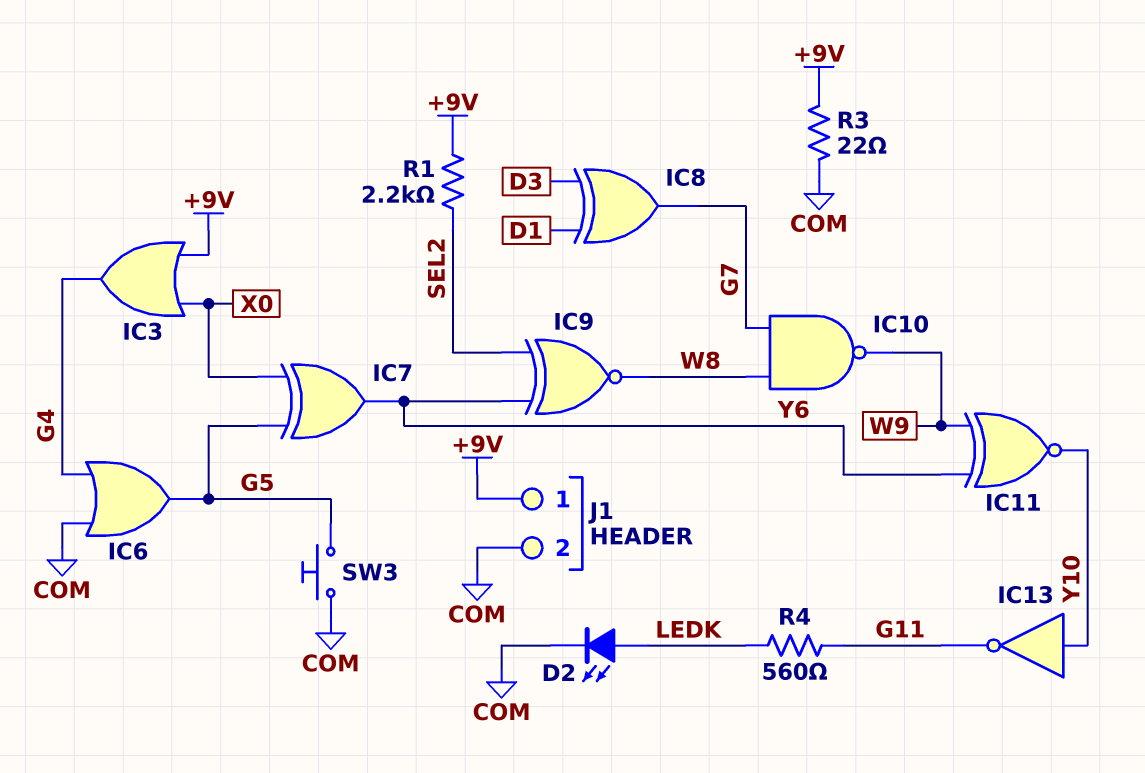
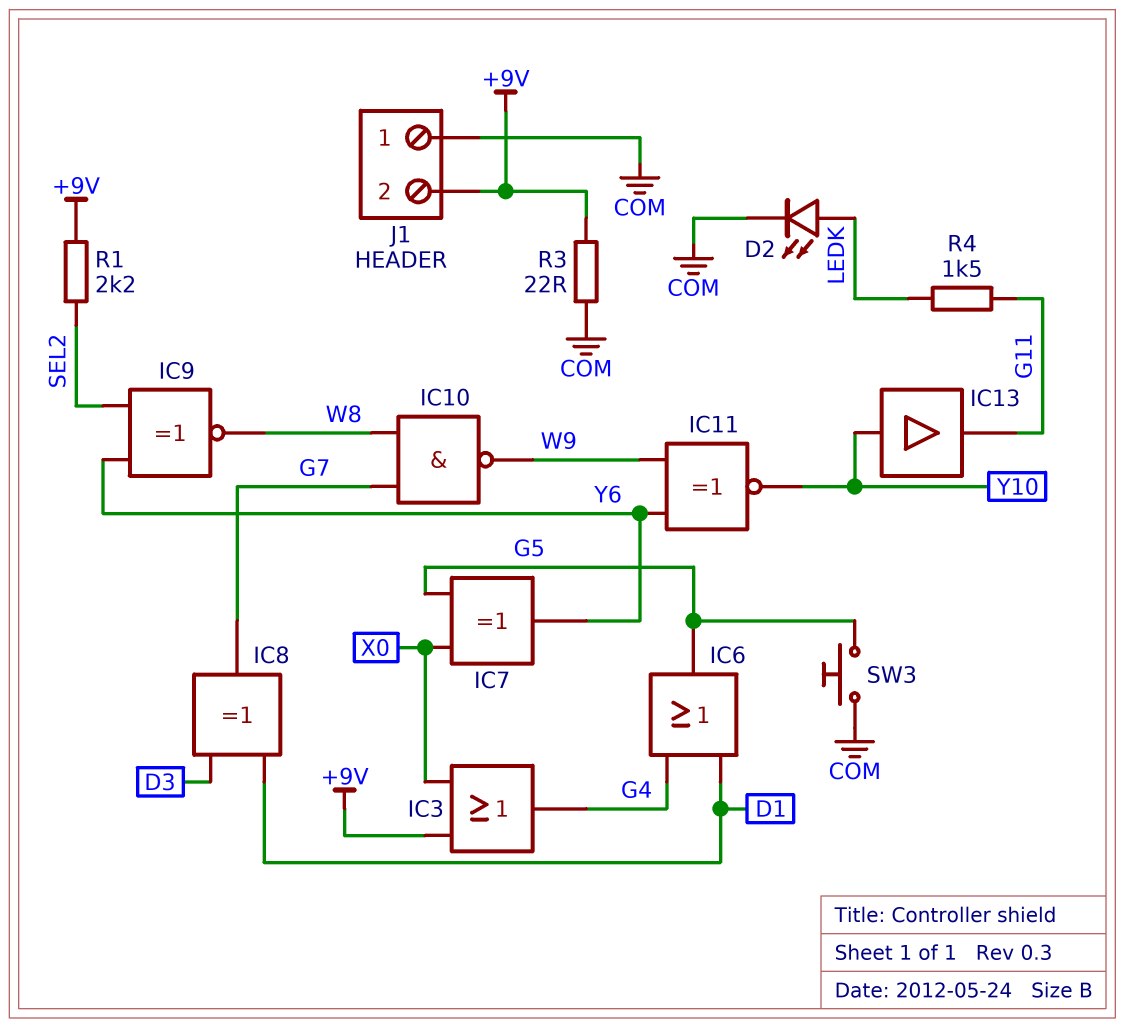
IC6: OR (in COM, in G4, out G5) -> OR (in D1, in G4, out G5)
IC13: NOT (in Y10, out G11) -> buffer (in Y10, out G11)
J1 pin 1: +9V -> COM
J1 pin 2: COM -> +9V
R4: 560 (G11, LEDK) -> 1.5k (G11, LEDK)

